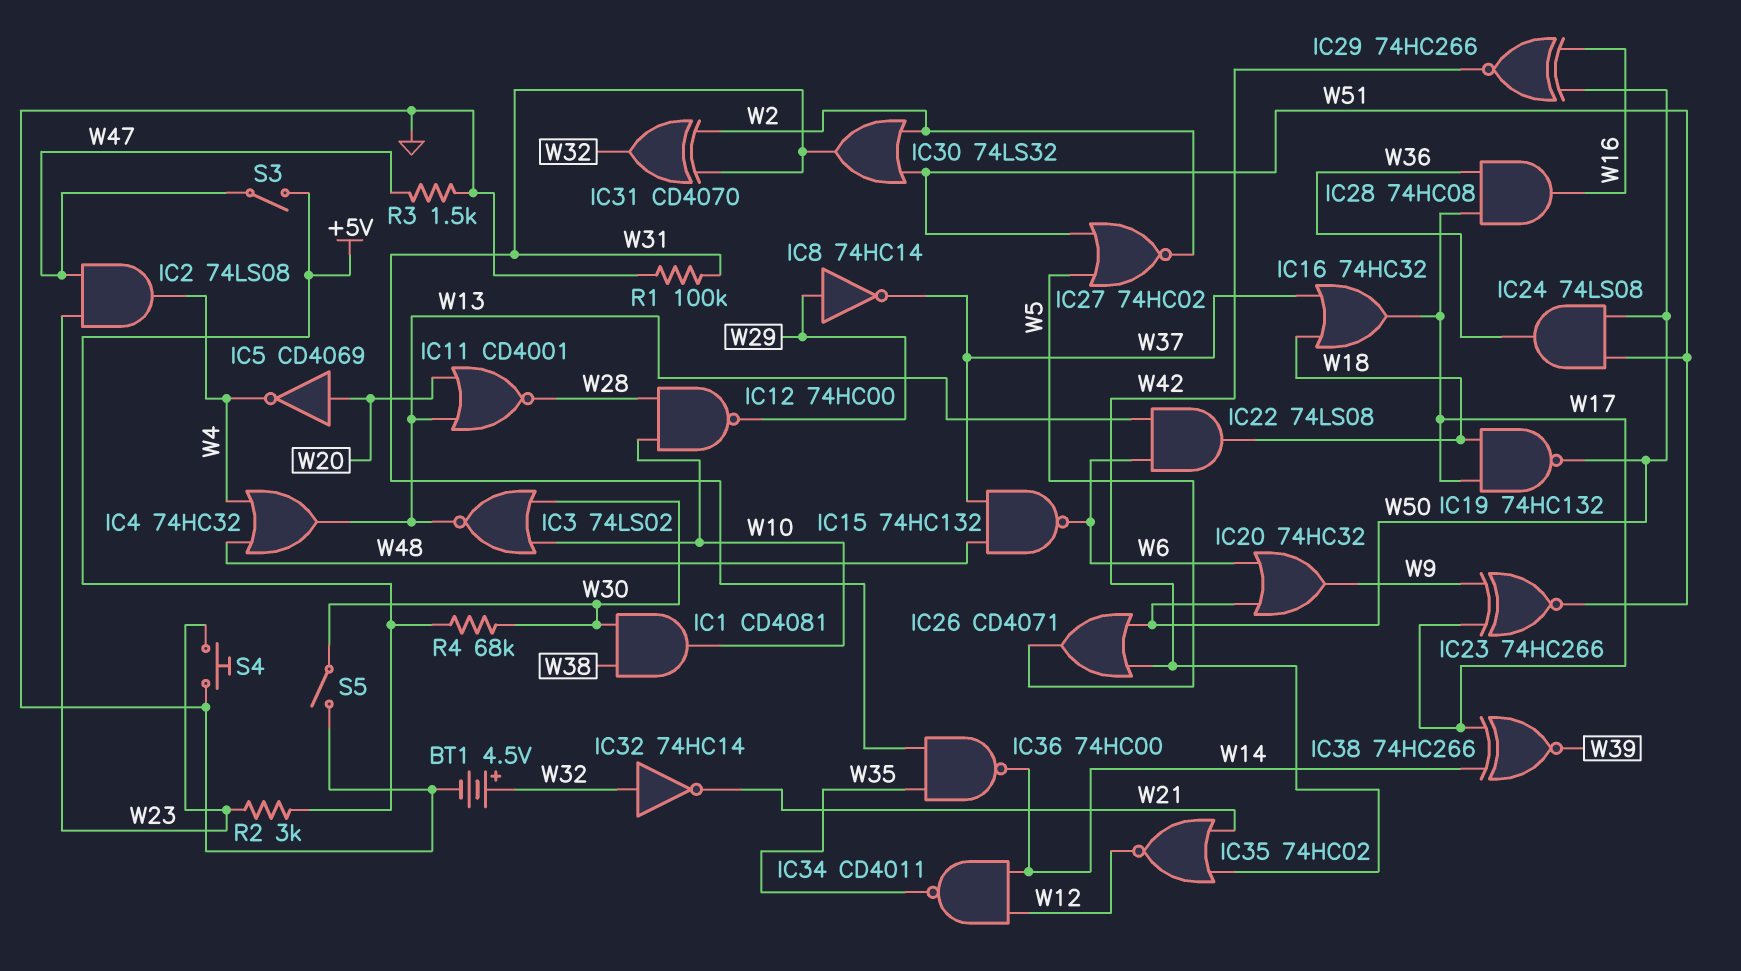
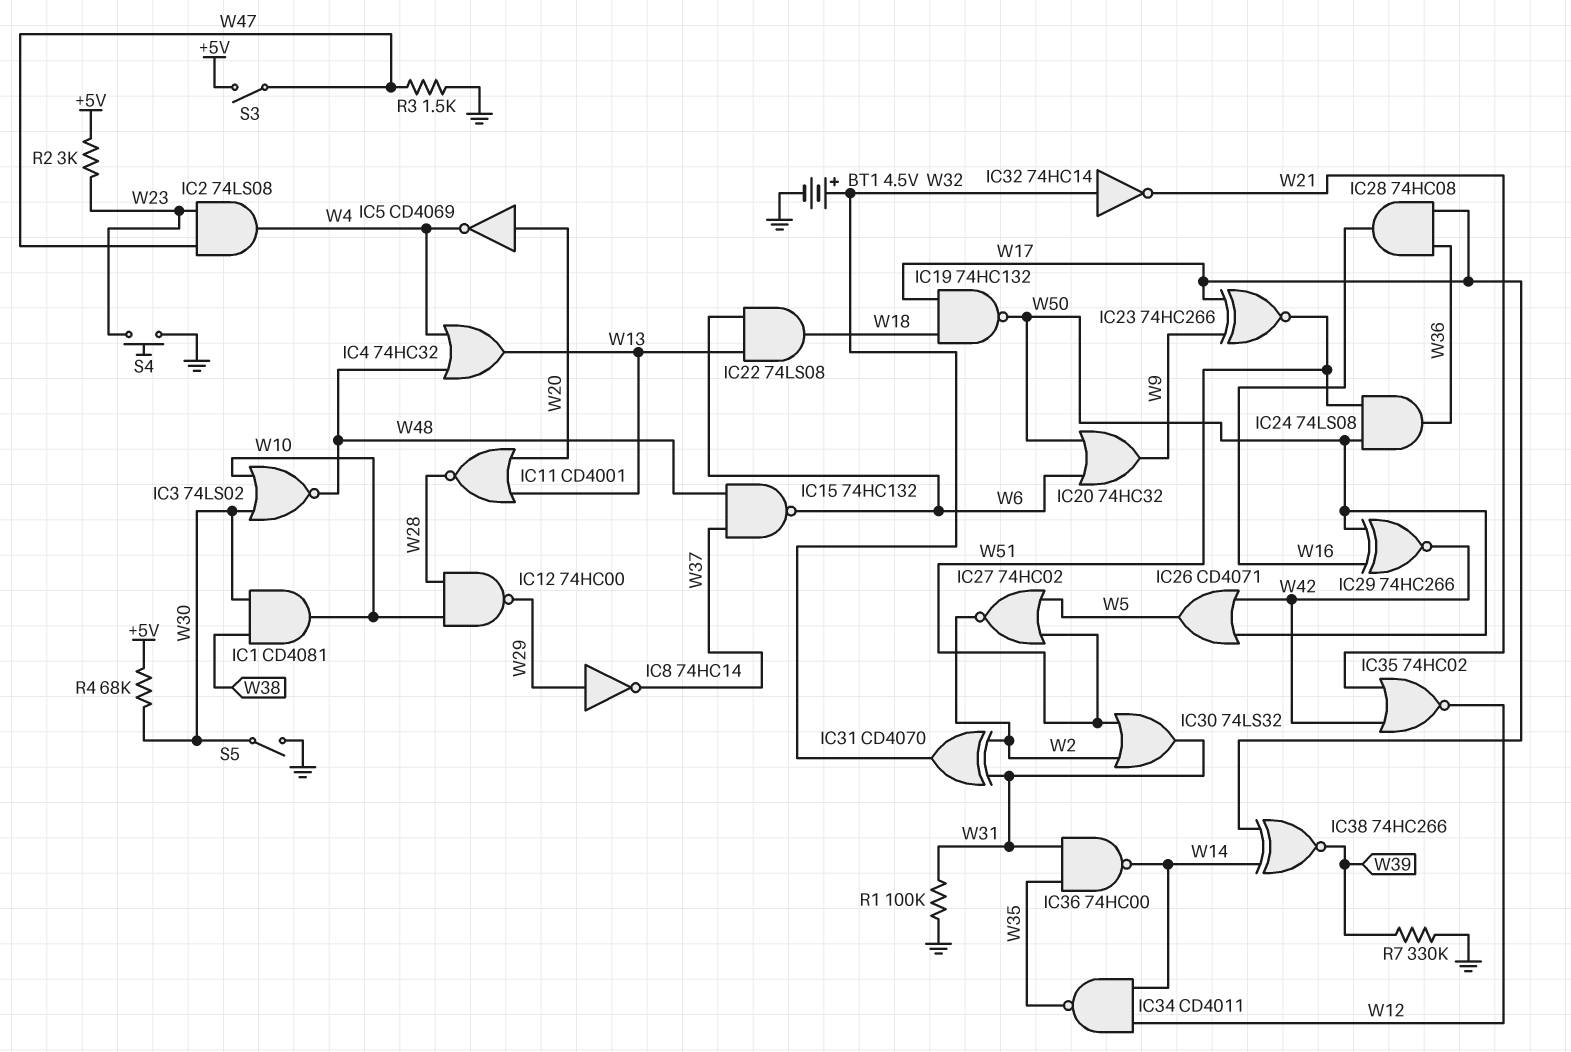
IC3: NOR 74LS02 (in W10, in W30, out W13) -> NOR 74LS02 (in W10, in W30, out W48)
IC16: OR 74HC32 (in W18, in W37, out W17) -> none
R7: none -> 330k (GND, W39)

